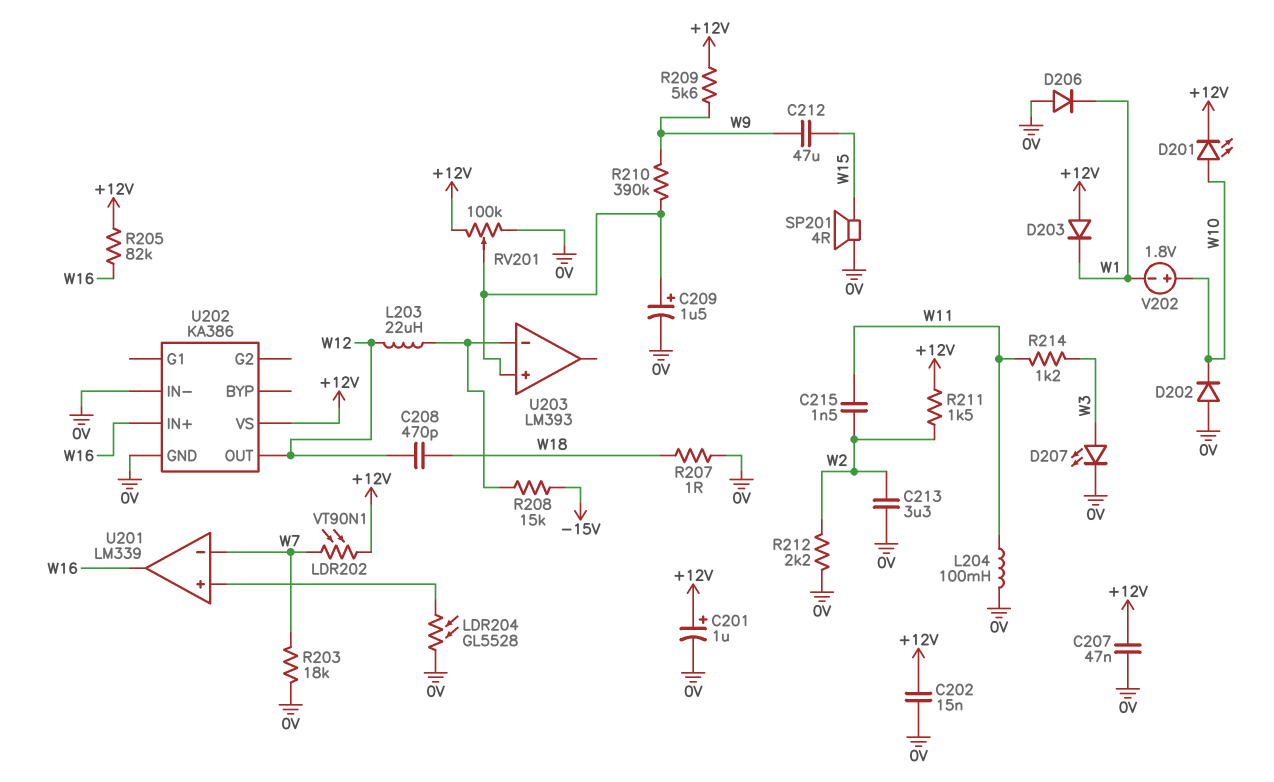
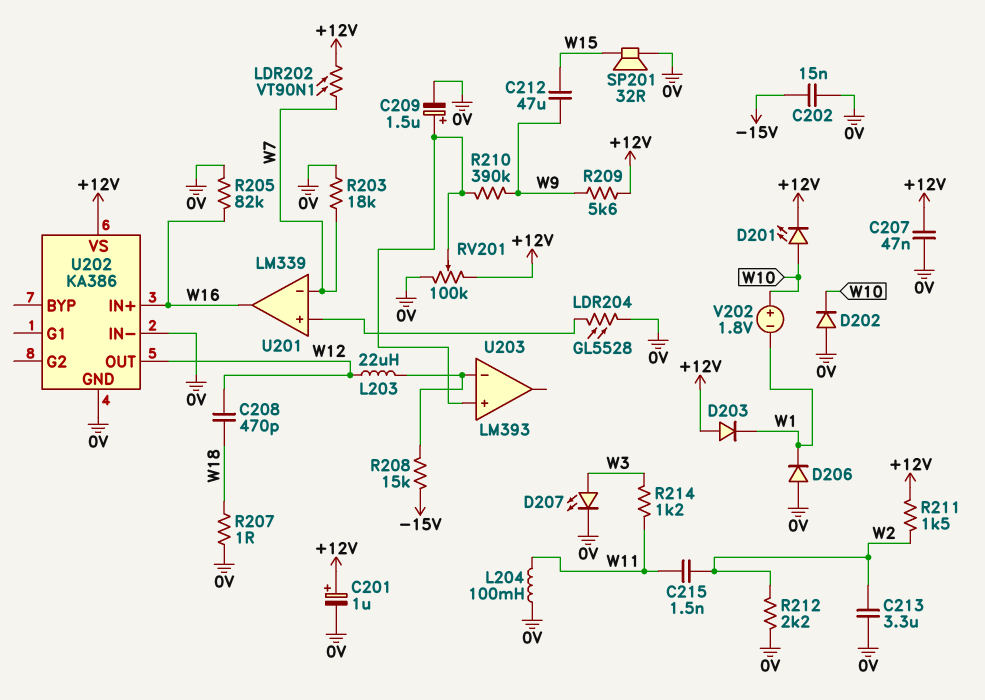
C202: 15nF (+12V, 0V) -> 15nF (-15V, 0V)
R205: 82k (+12V, W16) -> 82k (0V, W16)
SP201: speaker 4R (0V, W15) -> speaker 32R (0V, W15)

